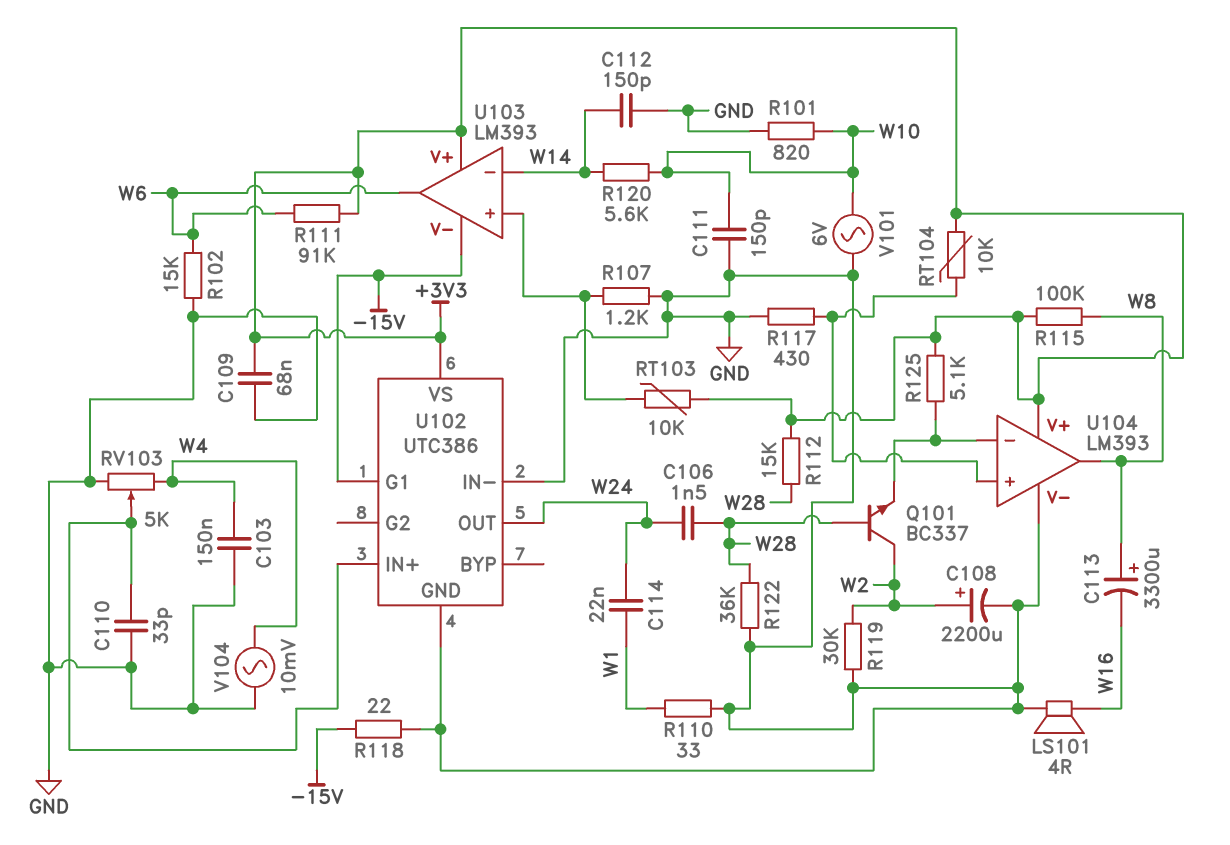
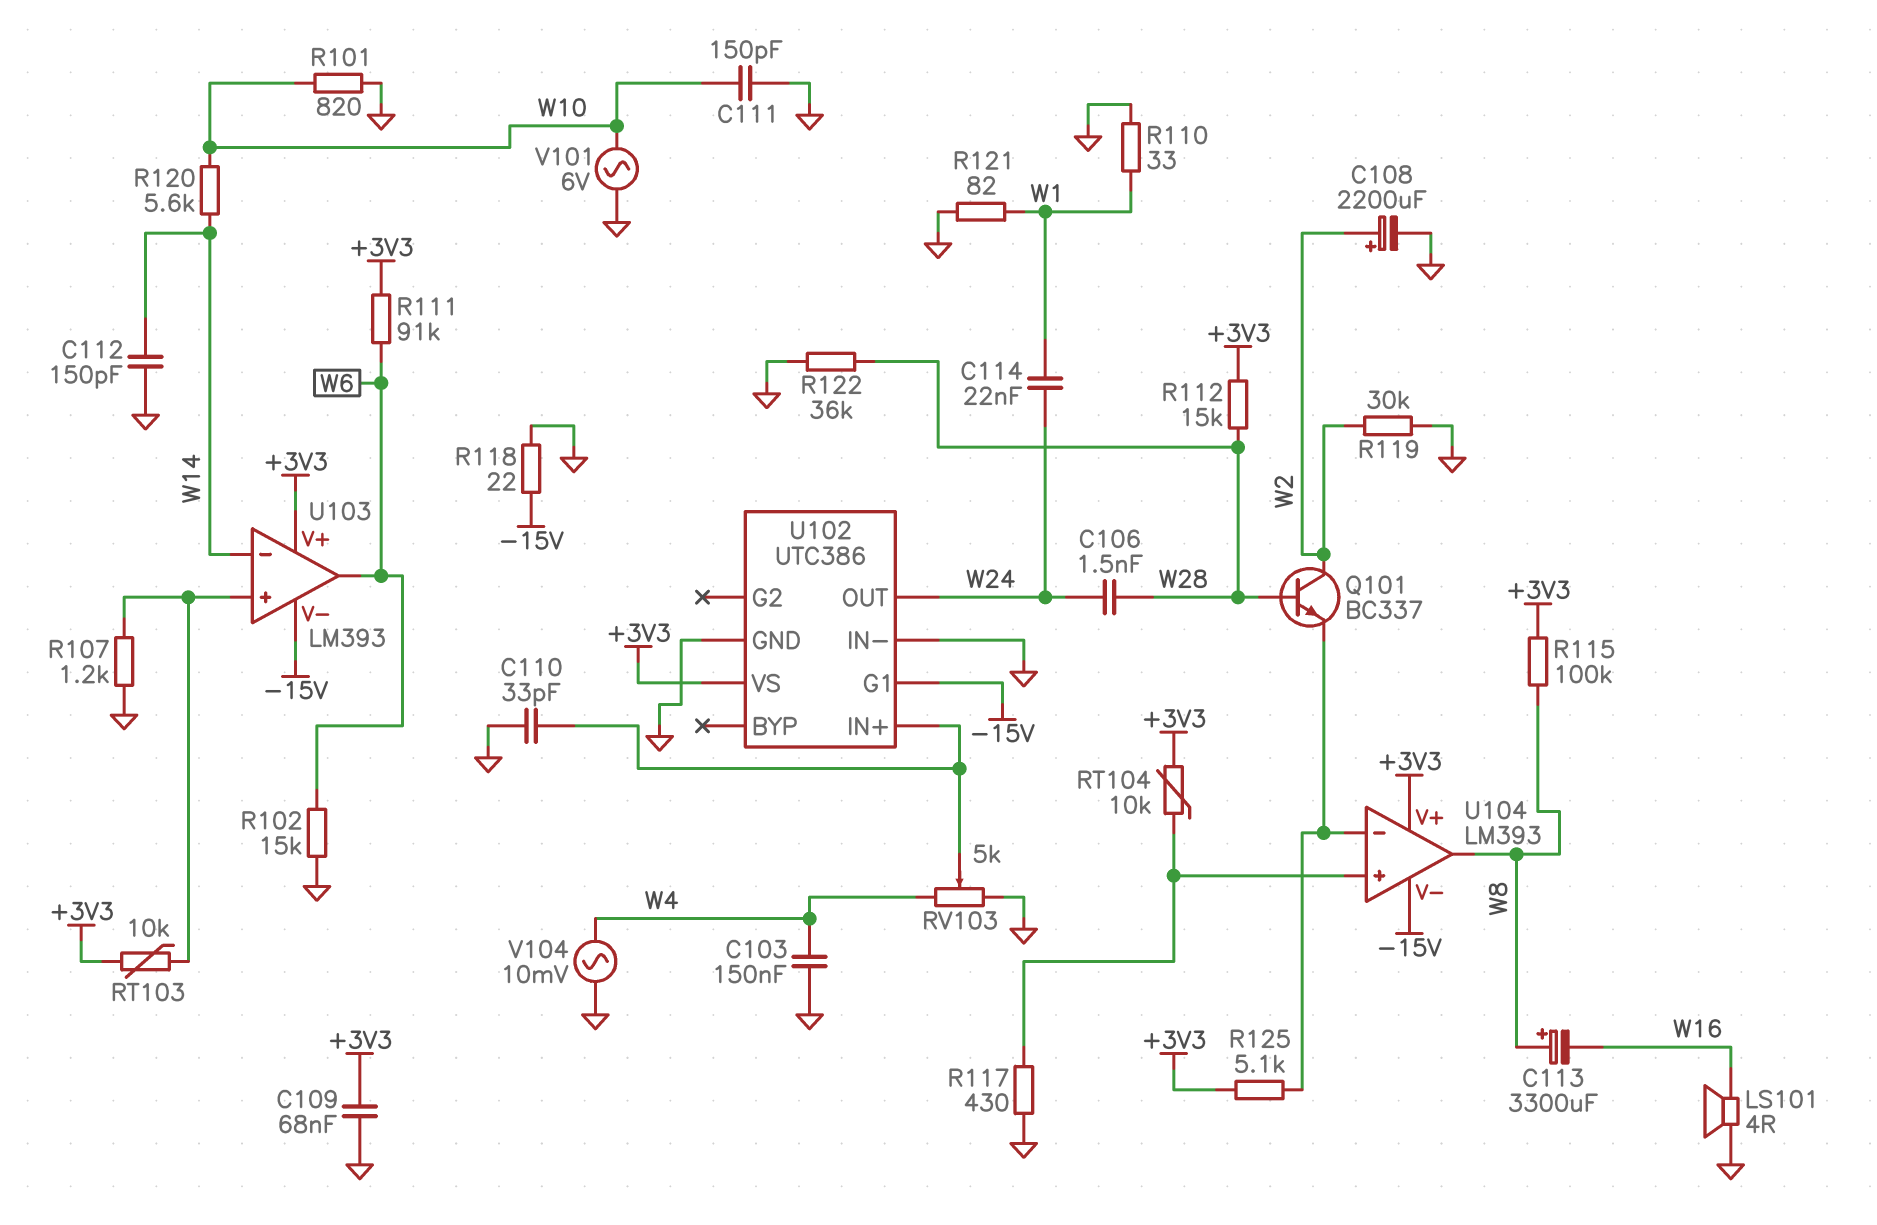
R121: none -> 82 (GND, W1)
U104 pin V-: GND -> -15V

